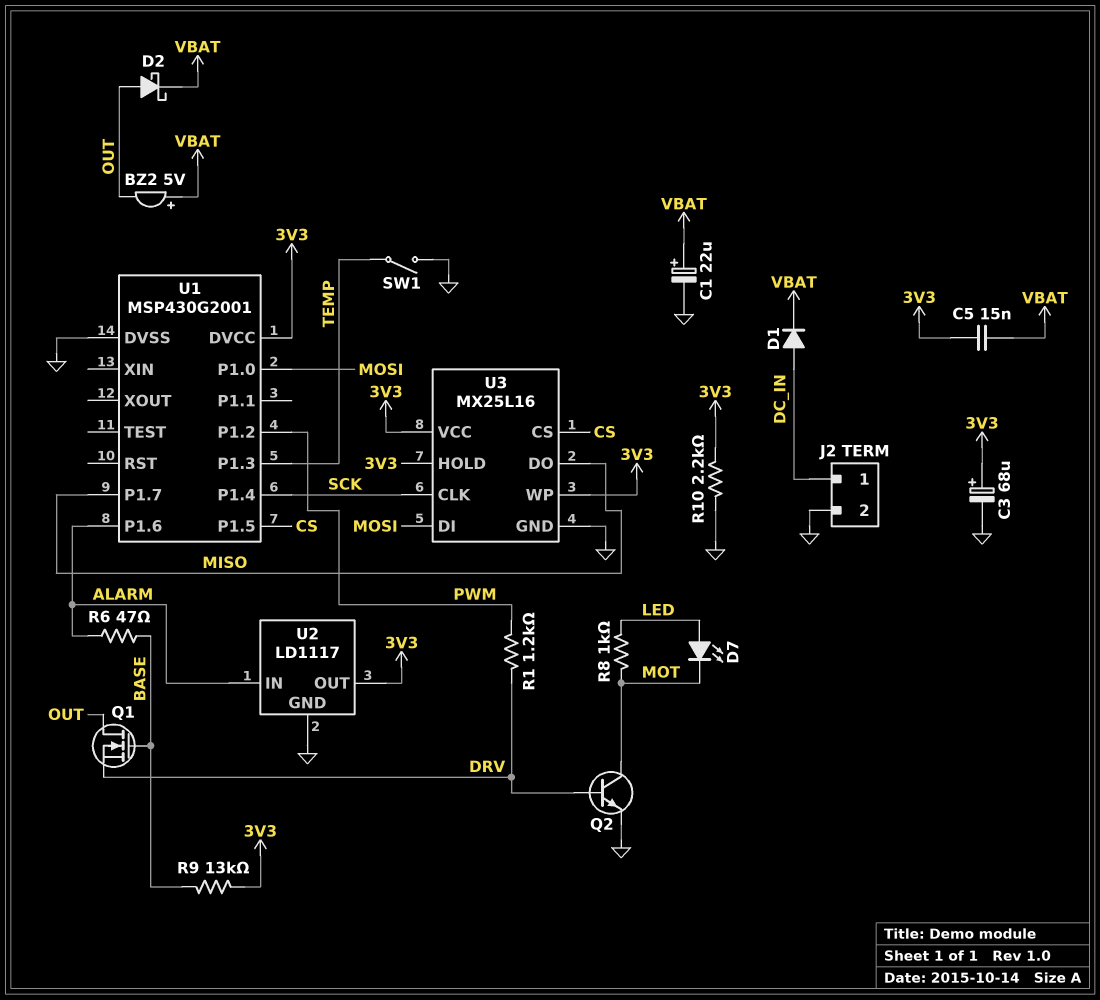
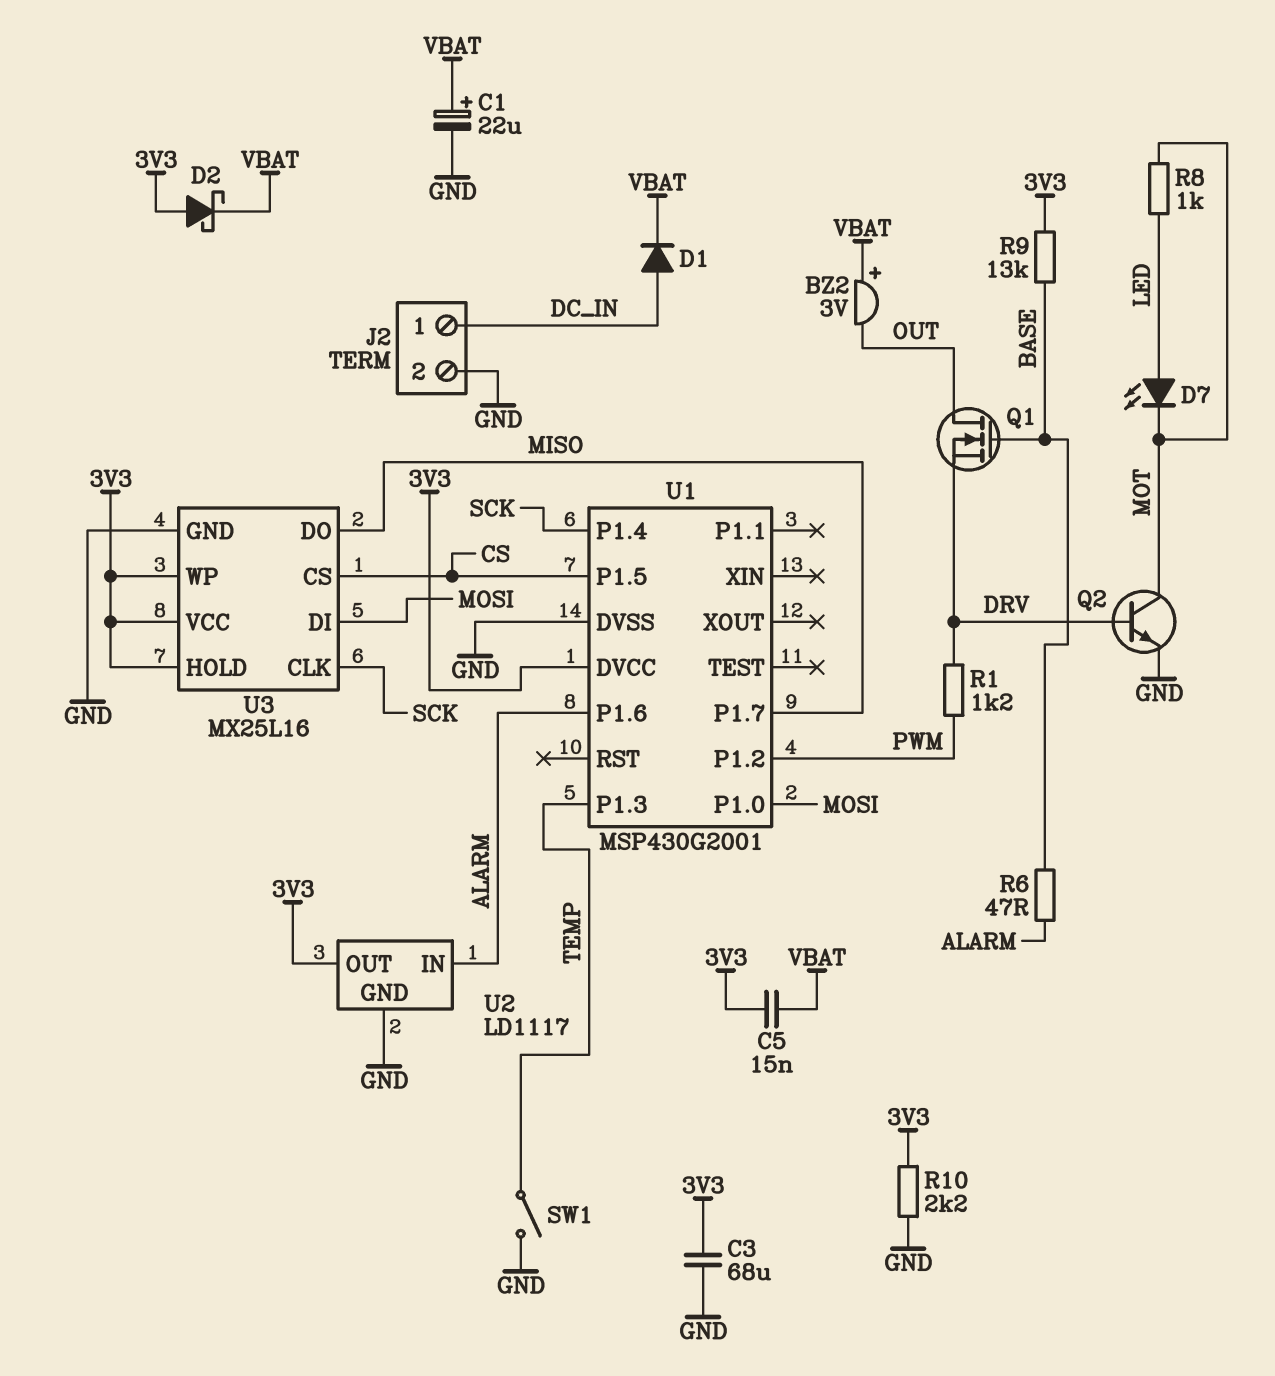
BZ2: buzzer 5V (plus VBAT, minus OUT) -> buzzer 3V (plus VBAT, minus OUT)
C3: 68uF (plus 3V3, minus GND) -> 68uF (3V3, GND)
D2: schottky (A OUT, K VBAT) -> schottky (A 3V3, K VBAT)

